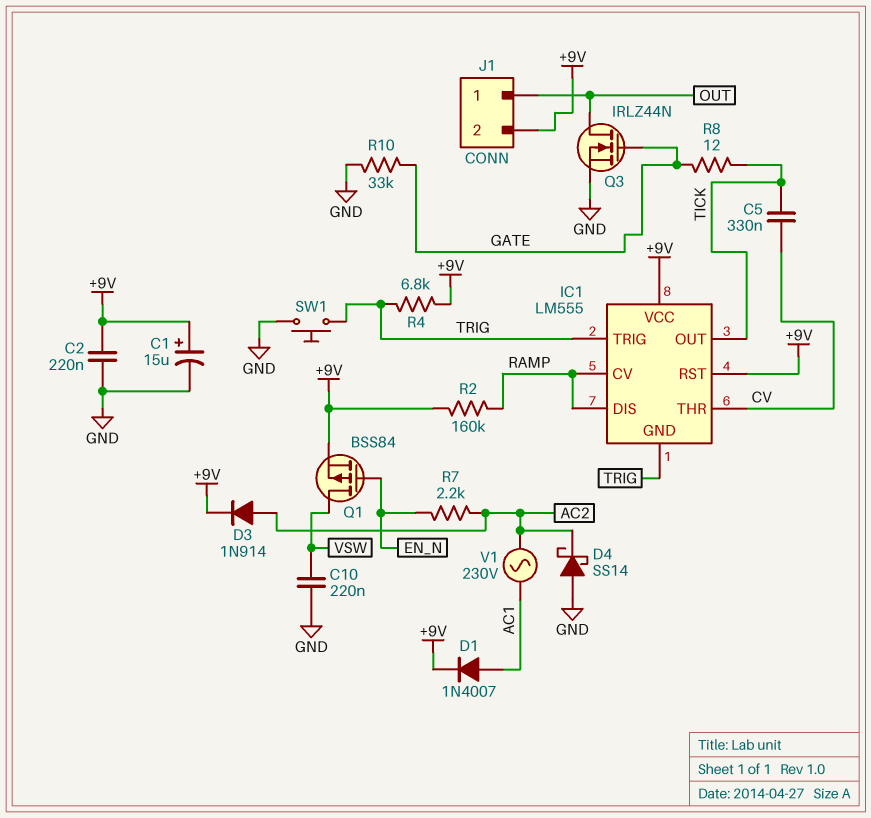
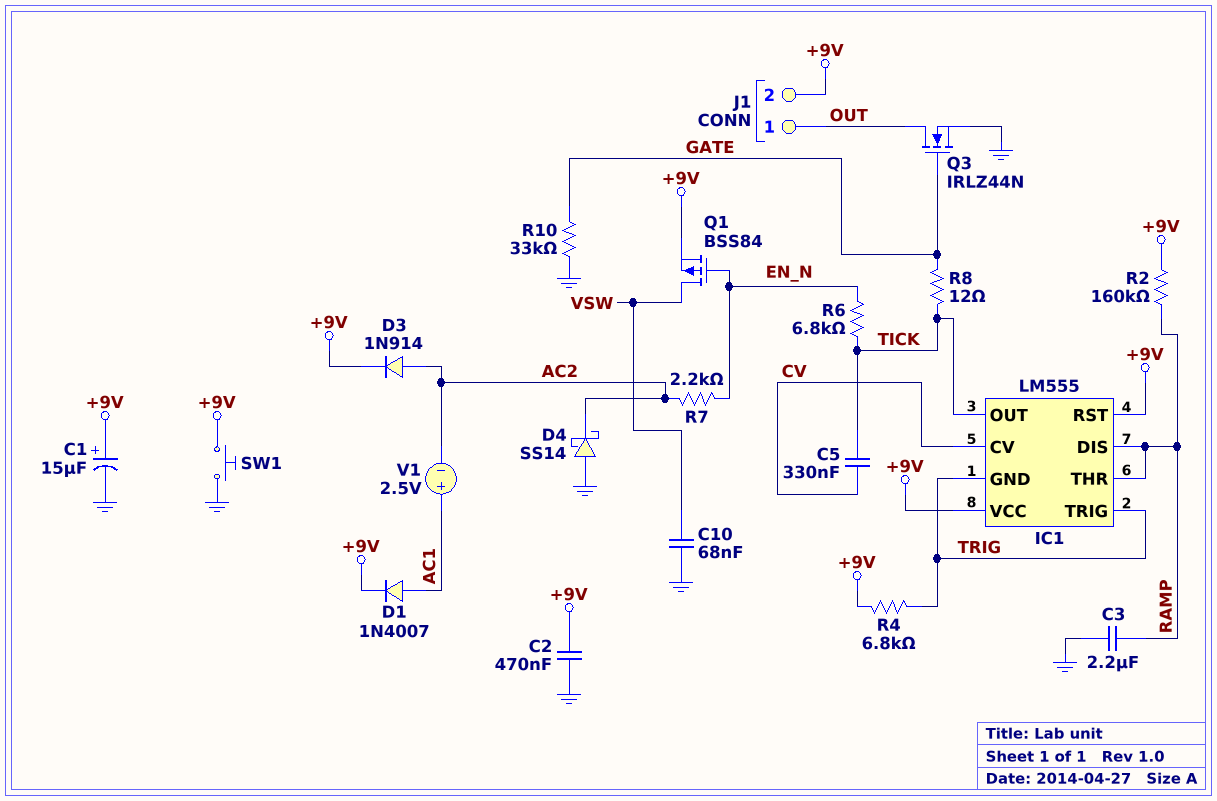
C2: 220nF (+9V, GND) -> 470nF (+9V, GND)
C3: none -> 2.2uF (GND, RAMP)
C10: 220nF (GND, VSW) -> 68nF (GND, VSW)
IC1 pin CV: RAMP -> CV
IC1 pin THR: CV -> RAMP
R6: none -> 6.8k (EN_N, TICK)
SW1: button (GND, TRIG) -> button (+9V, GND)
V1: AC 230V (AC1, AC2) -> 2.5V (plus AC1, minus AC2)

